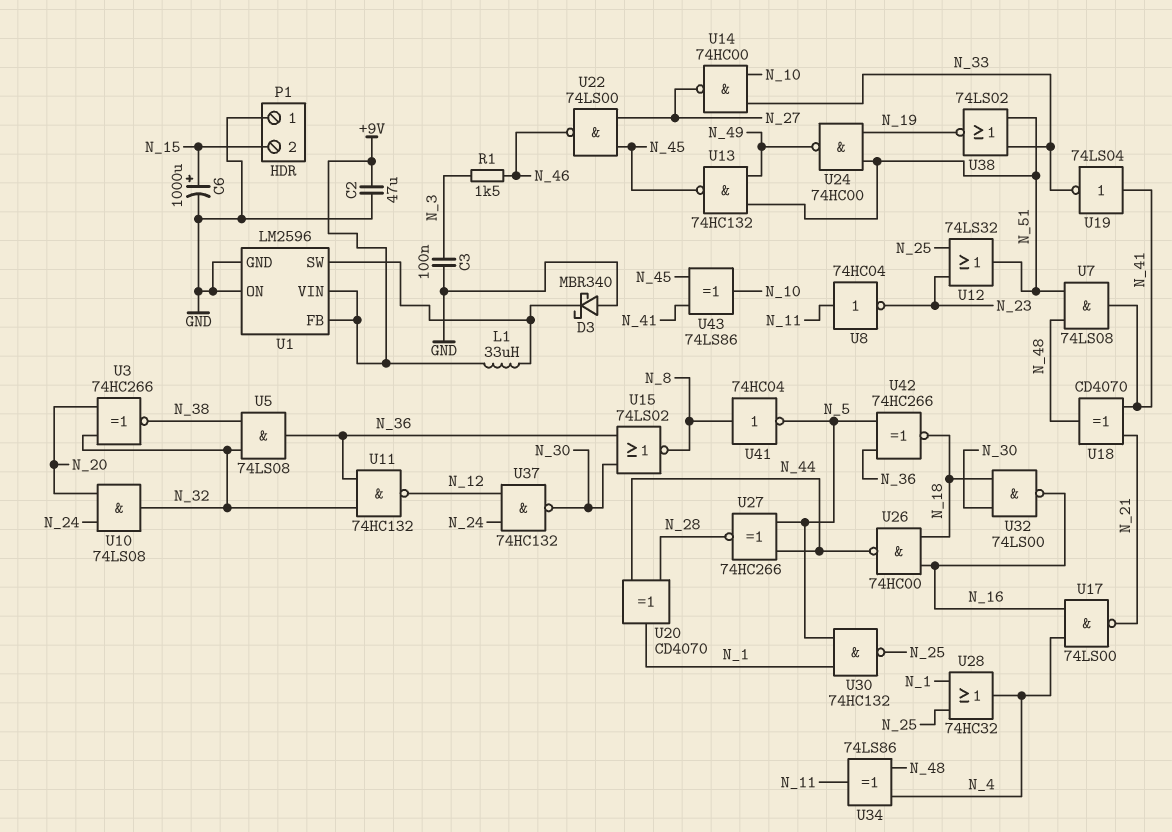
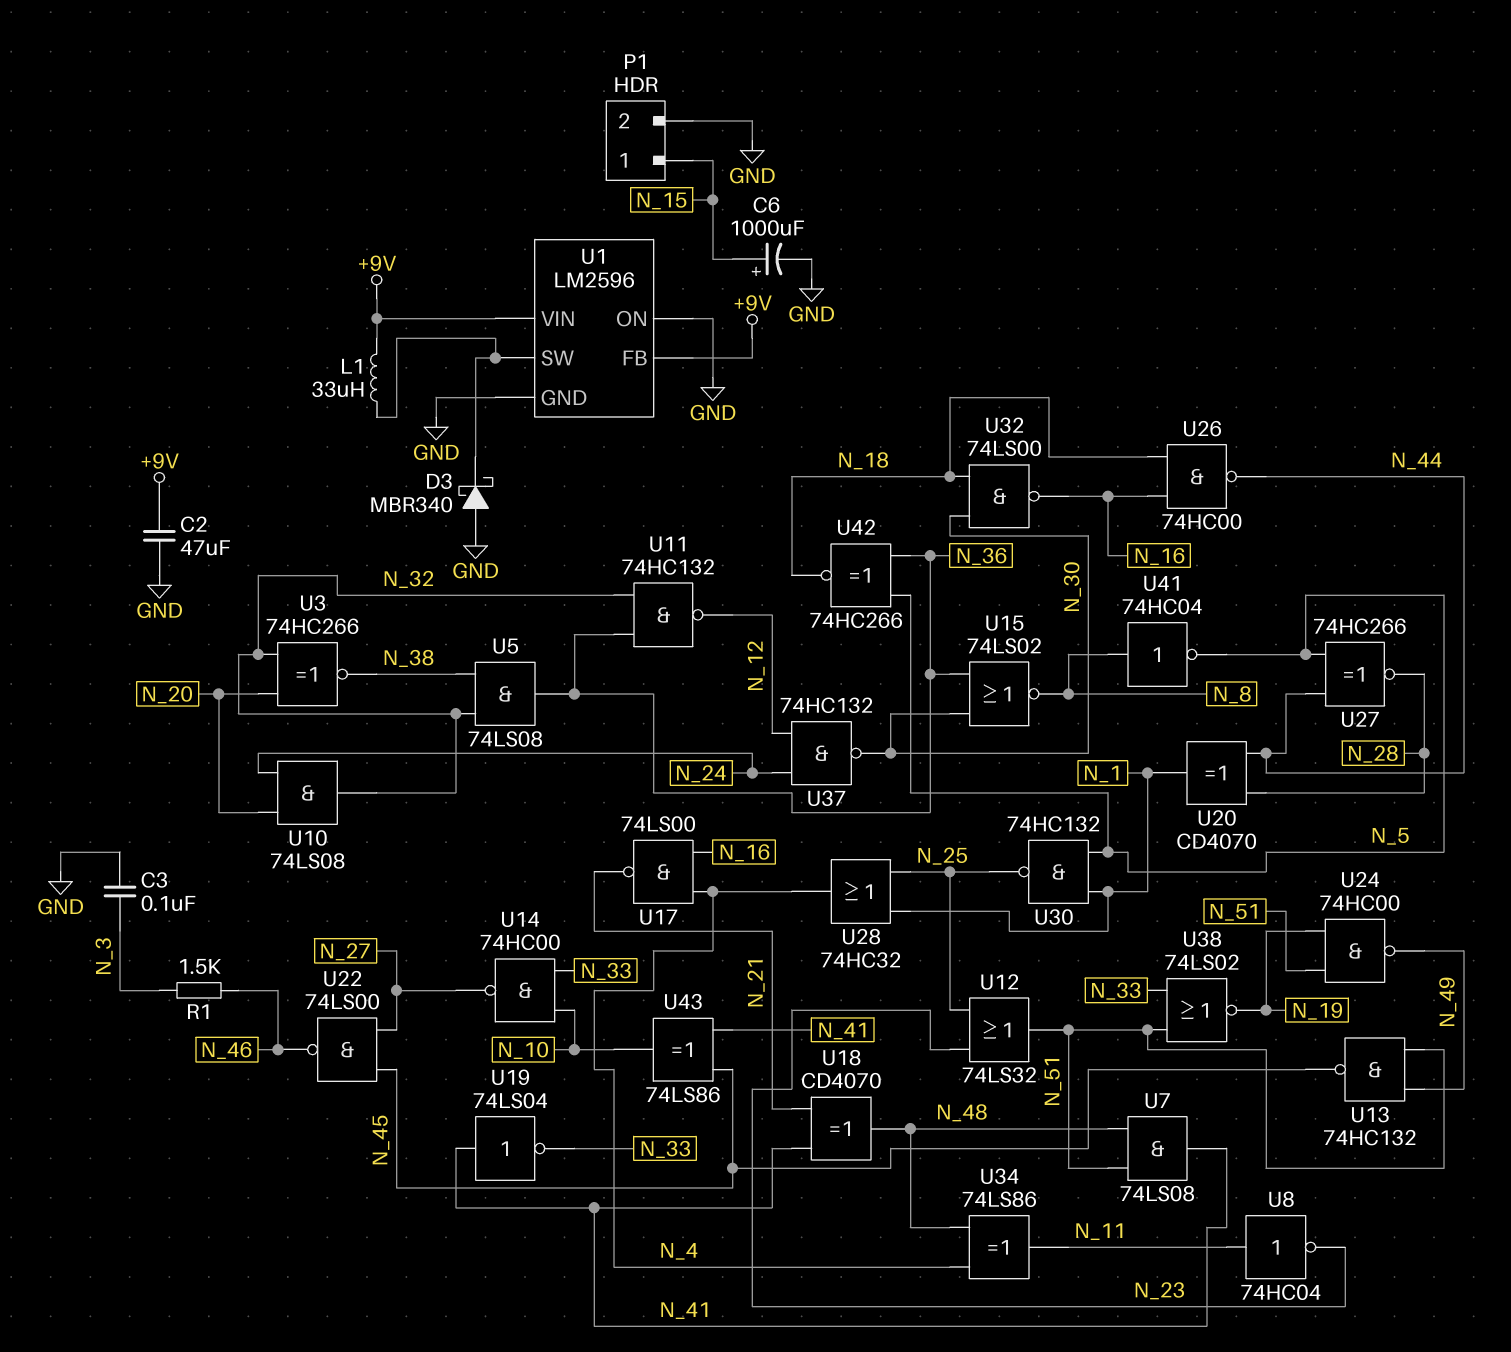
P1 pin 1: GND -> N_15
P1 pin 2: N_15 -> GND

